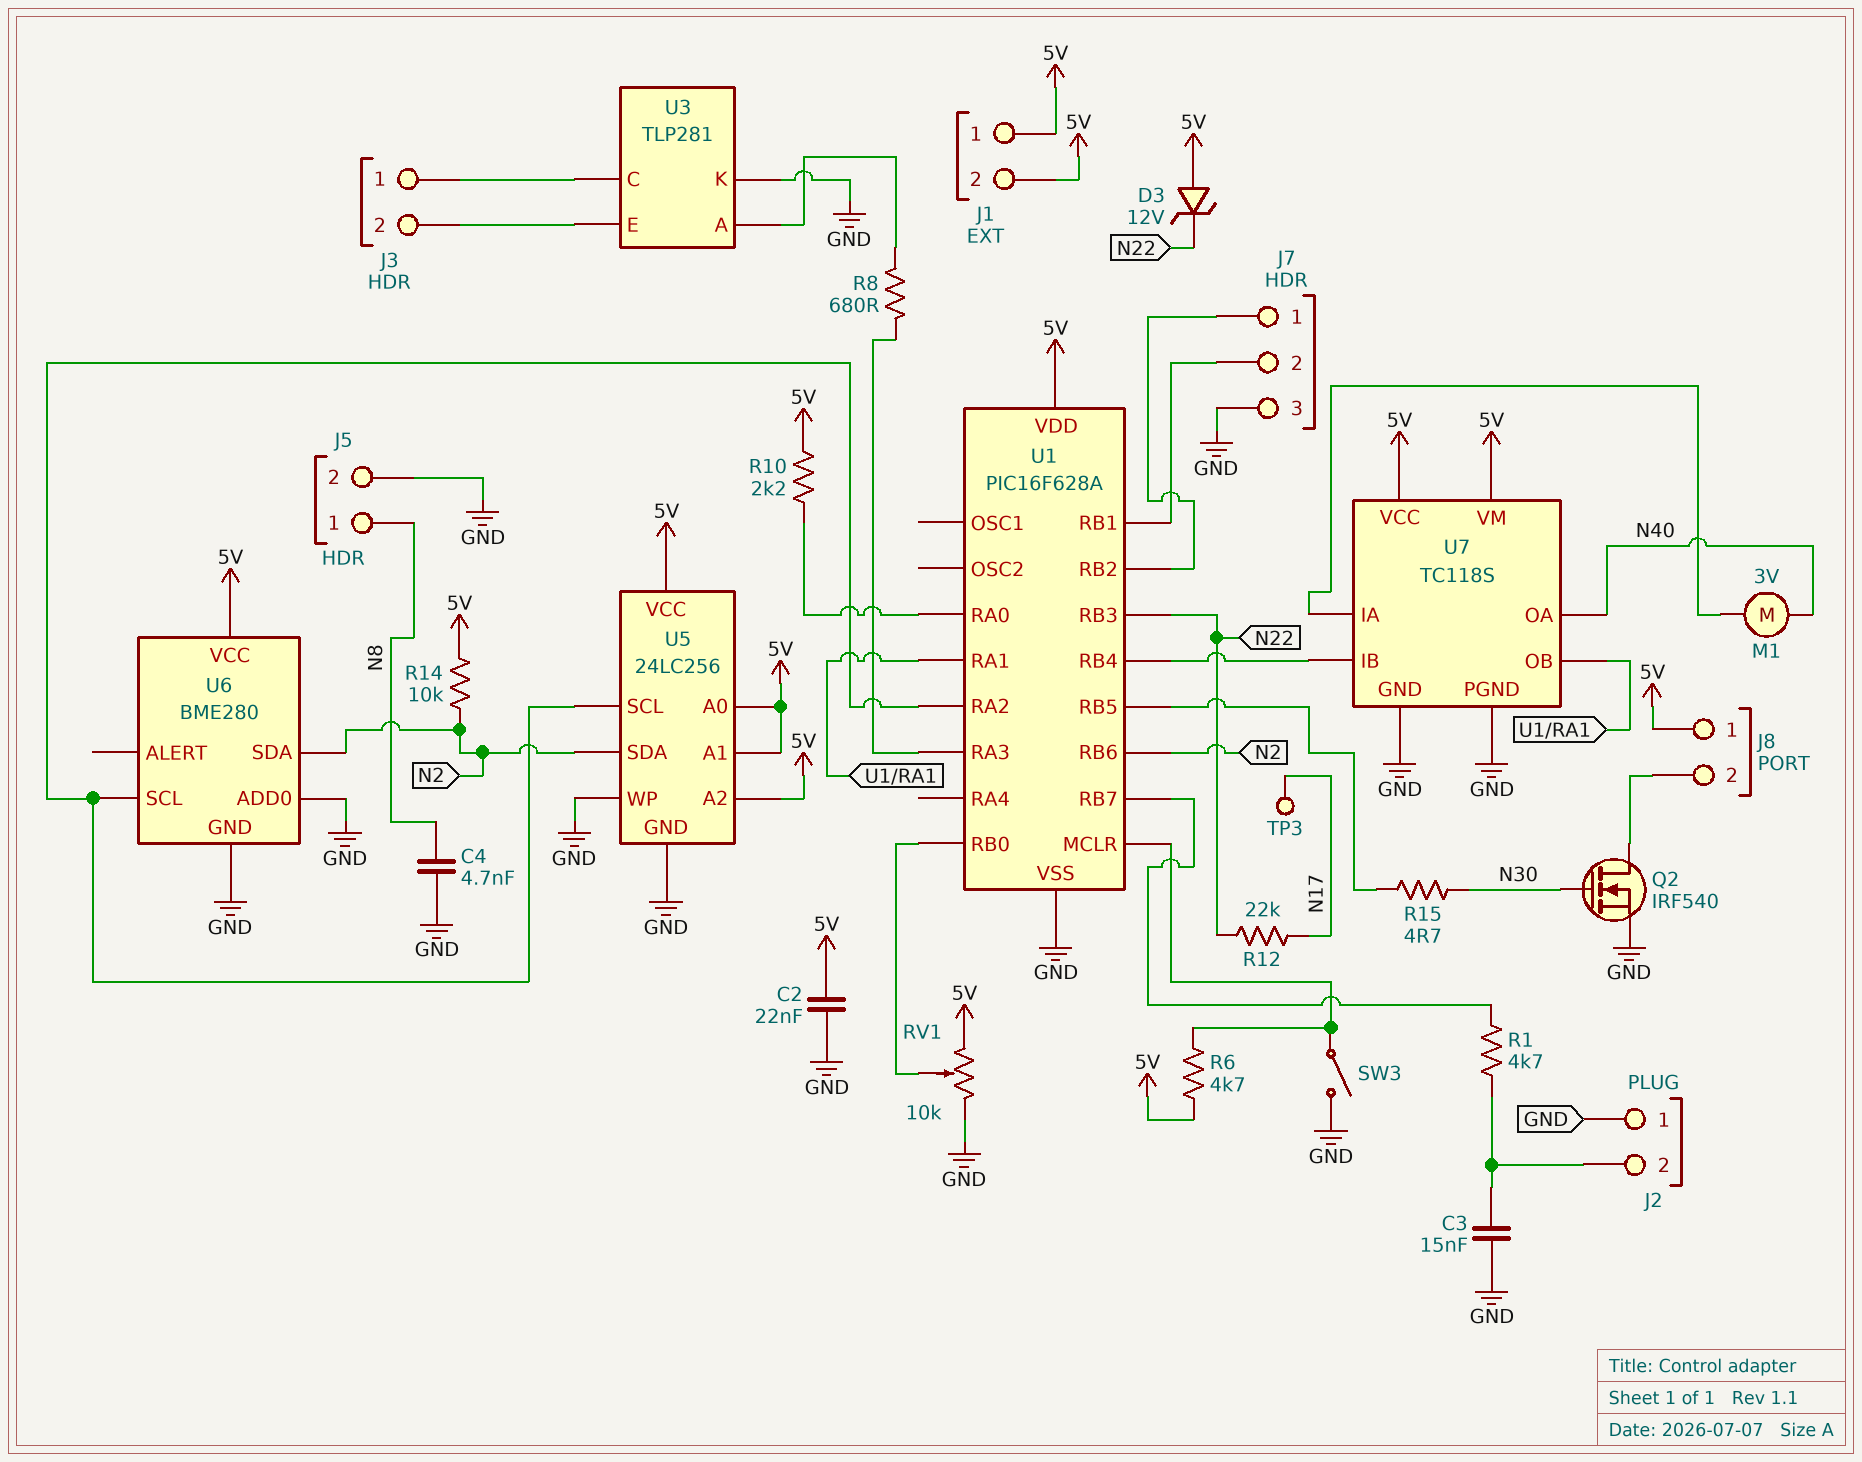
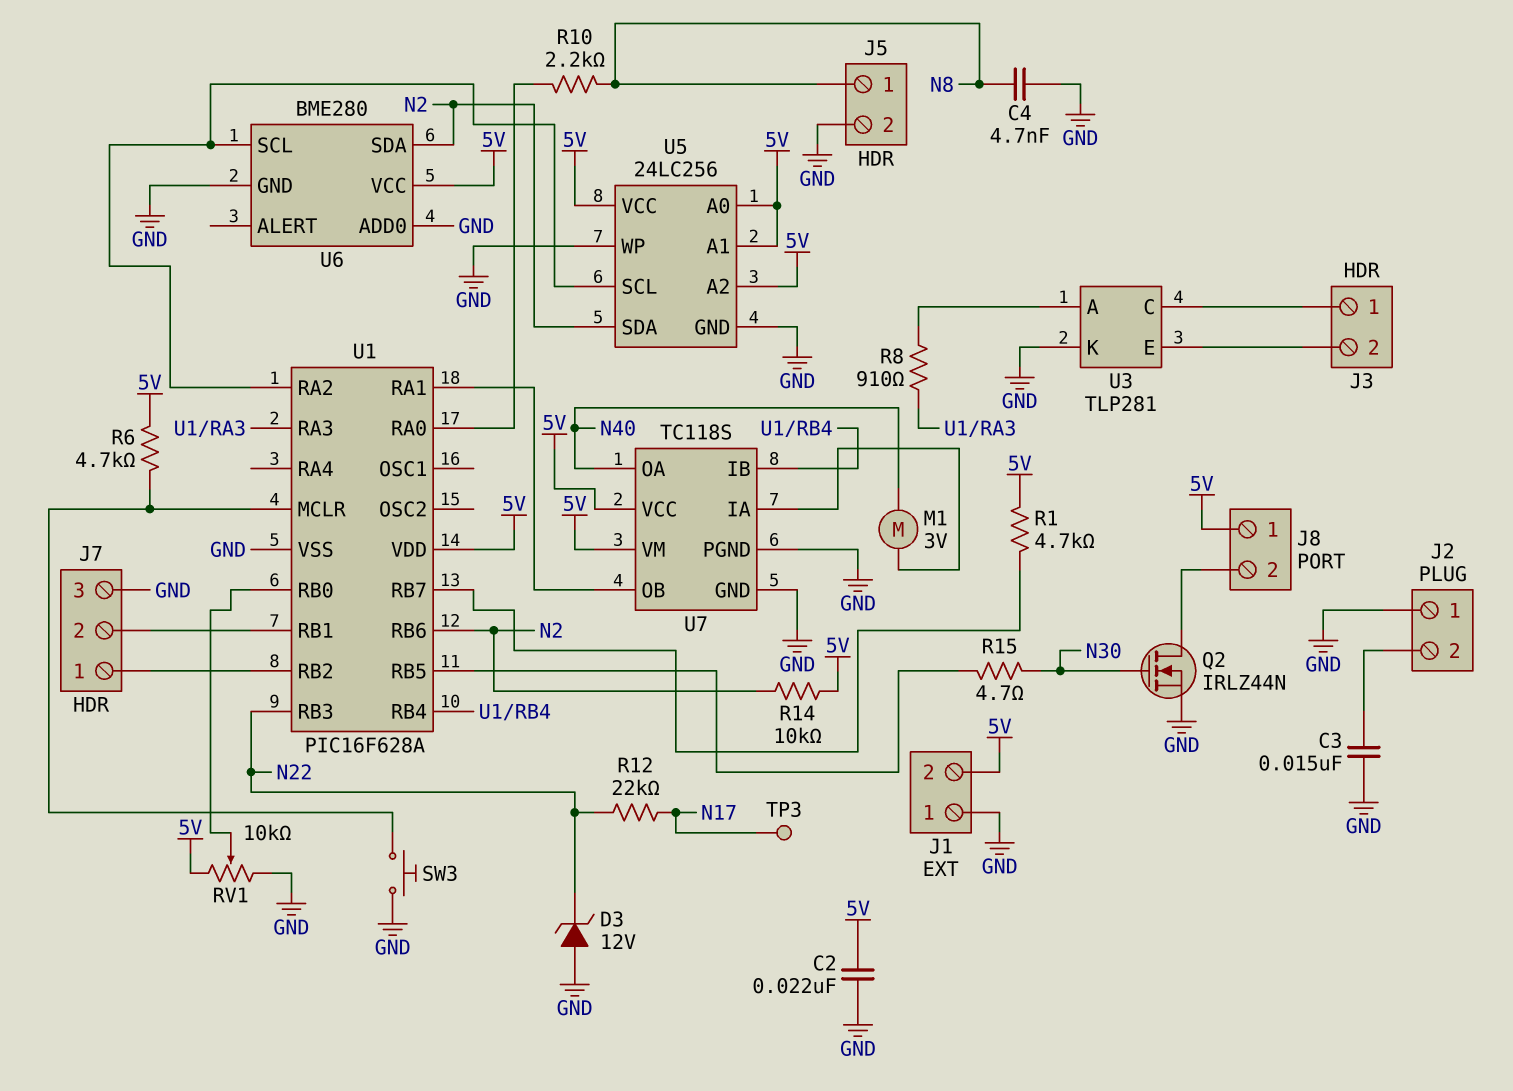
D3: zener 12V (A 5V, K N22) -> zener 12V (A GND, K N22)
J1 pin 1: 5V -> GND
Q2: NMOS IRF540 (G N30, D J8/2, S GND) -> NMOS IRLZ44N (G N30, D J8/2, S GND)
R1: 4.7k (J2/2, U1/RB7) -> 4.7k (5V, U1/RB7)
R8: 680 (U1/RA3, U3/A) -> 910 (U1/RA3, U3/A)
R10: 2.2k (5V, U1/RA0) -> 2.2k (N8, U1/RA0)
SW3: switch (GND, U1/MCLR) -> button (GND, U1/MCLR)

